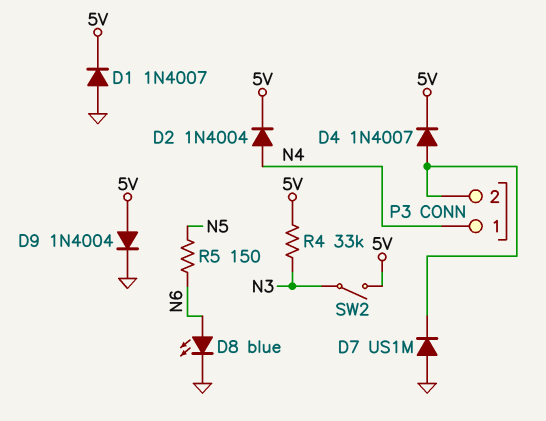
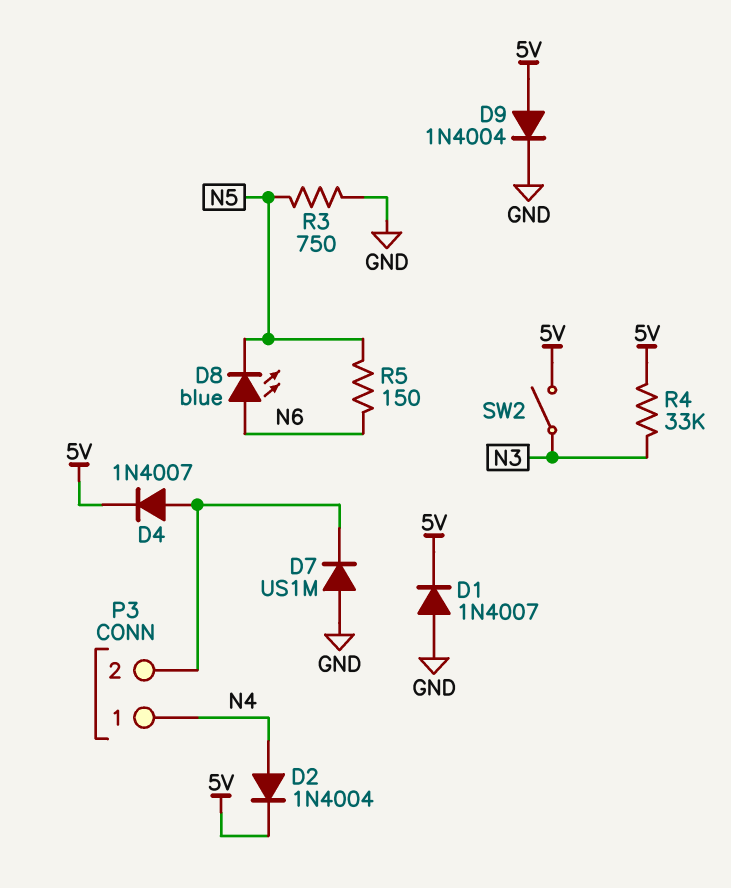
D8: LED blue (A N6, K GND) -> LED blue (A N6, K N5)
R3: none -> 750 (GND, N5)

